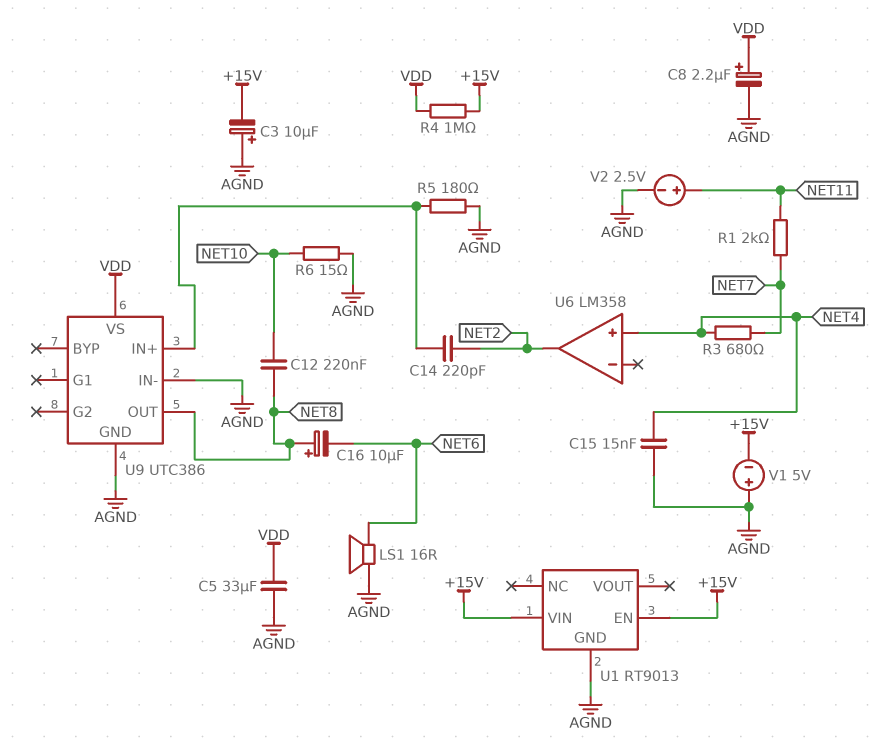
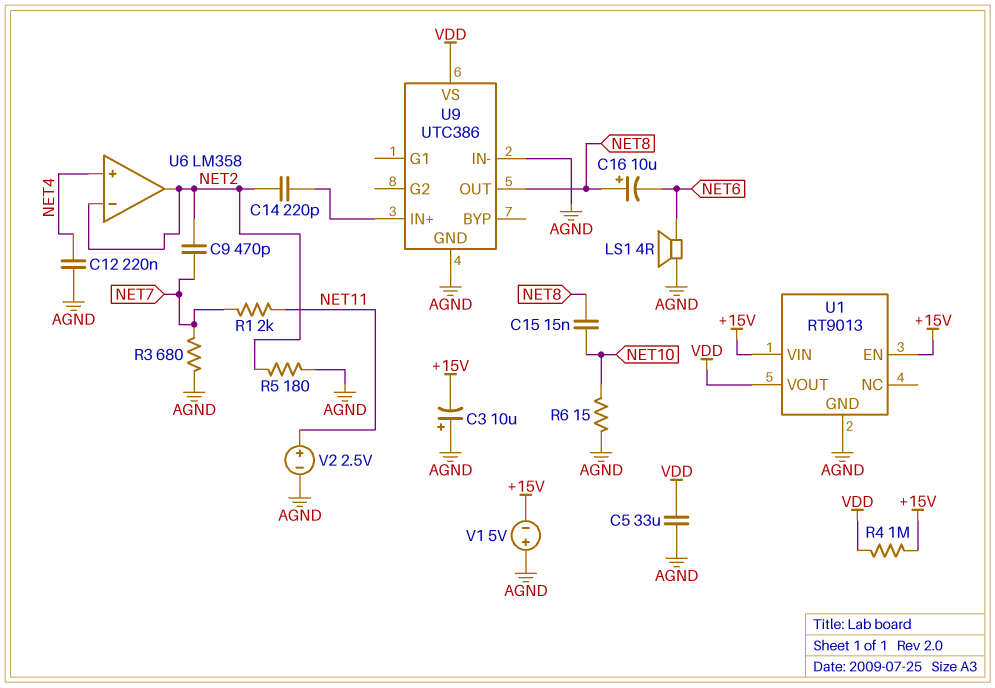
C8: 2.2uF (plus VDD, minus AGND) -> none
C9: none -> 470pF (NET2, NET7)
C12: 220nF (NET8, NET10) -> 220nF (AGND, NET4)
C15: 15nF (AGND, NET4) -> 15nF (NET8, NET10)
LS1: speaker 16R (AGND, NET6) -> speaker 4R (AGND, NET6)
R3: 680 (NET4, NET7) -> 680 (AGND, NET7)
R5: 180 (AGND, U9/IN+) -> 180 (AGND, NET2)
U1 pin VOUT: none -> VDD
U6 pin in-: none -> NET2

